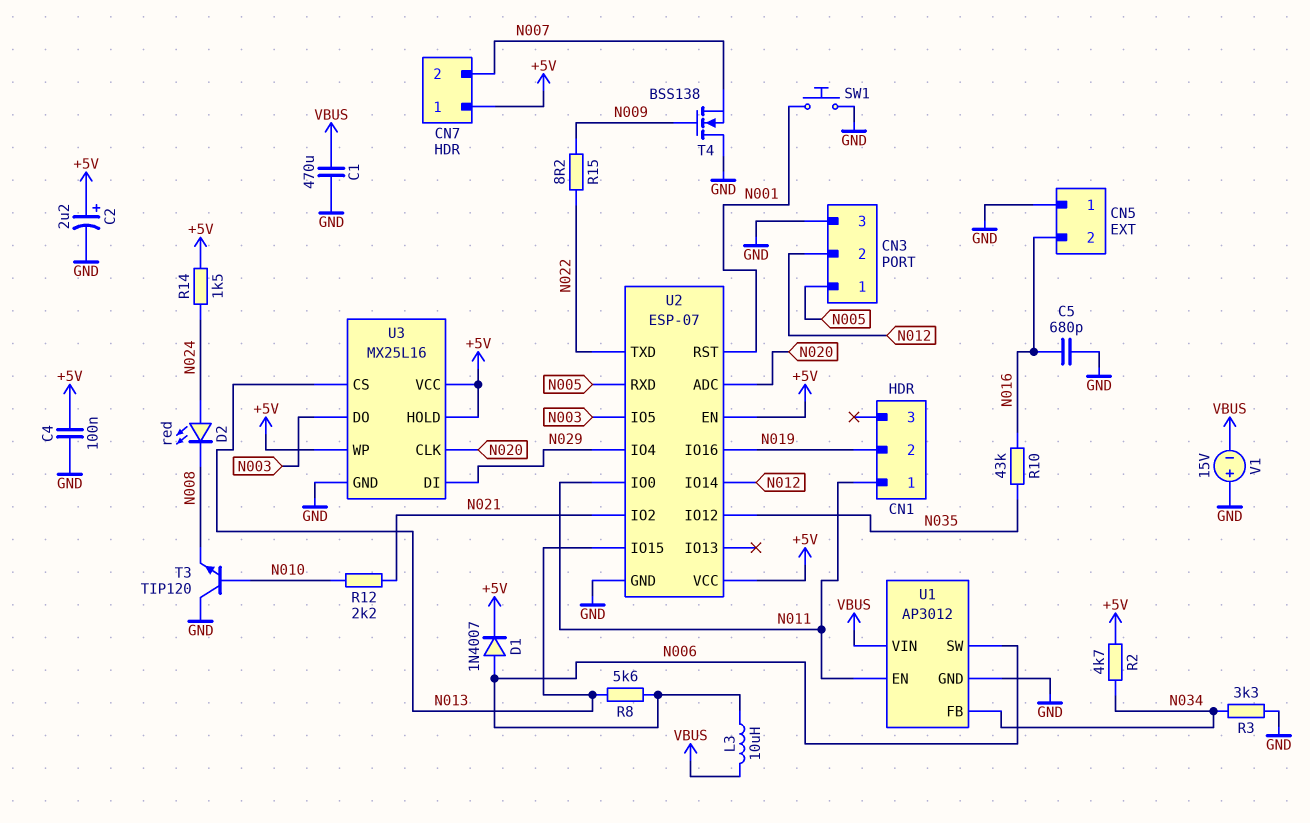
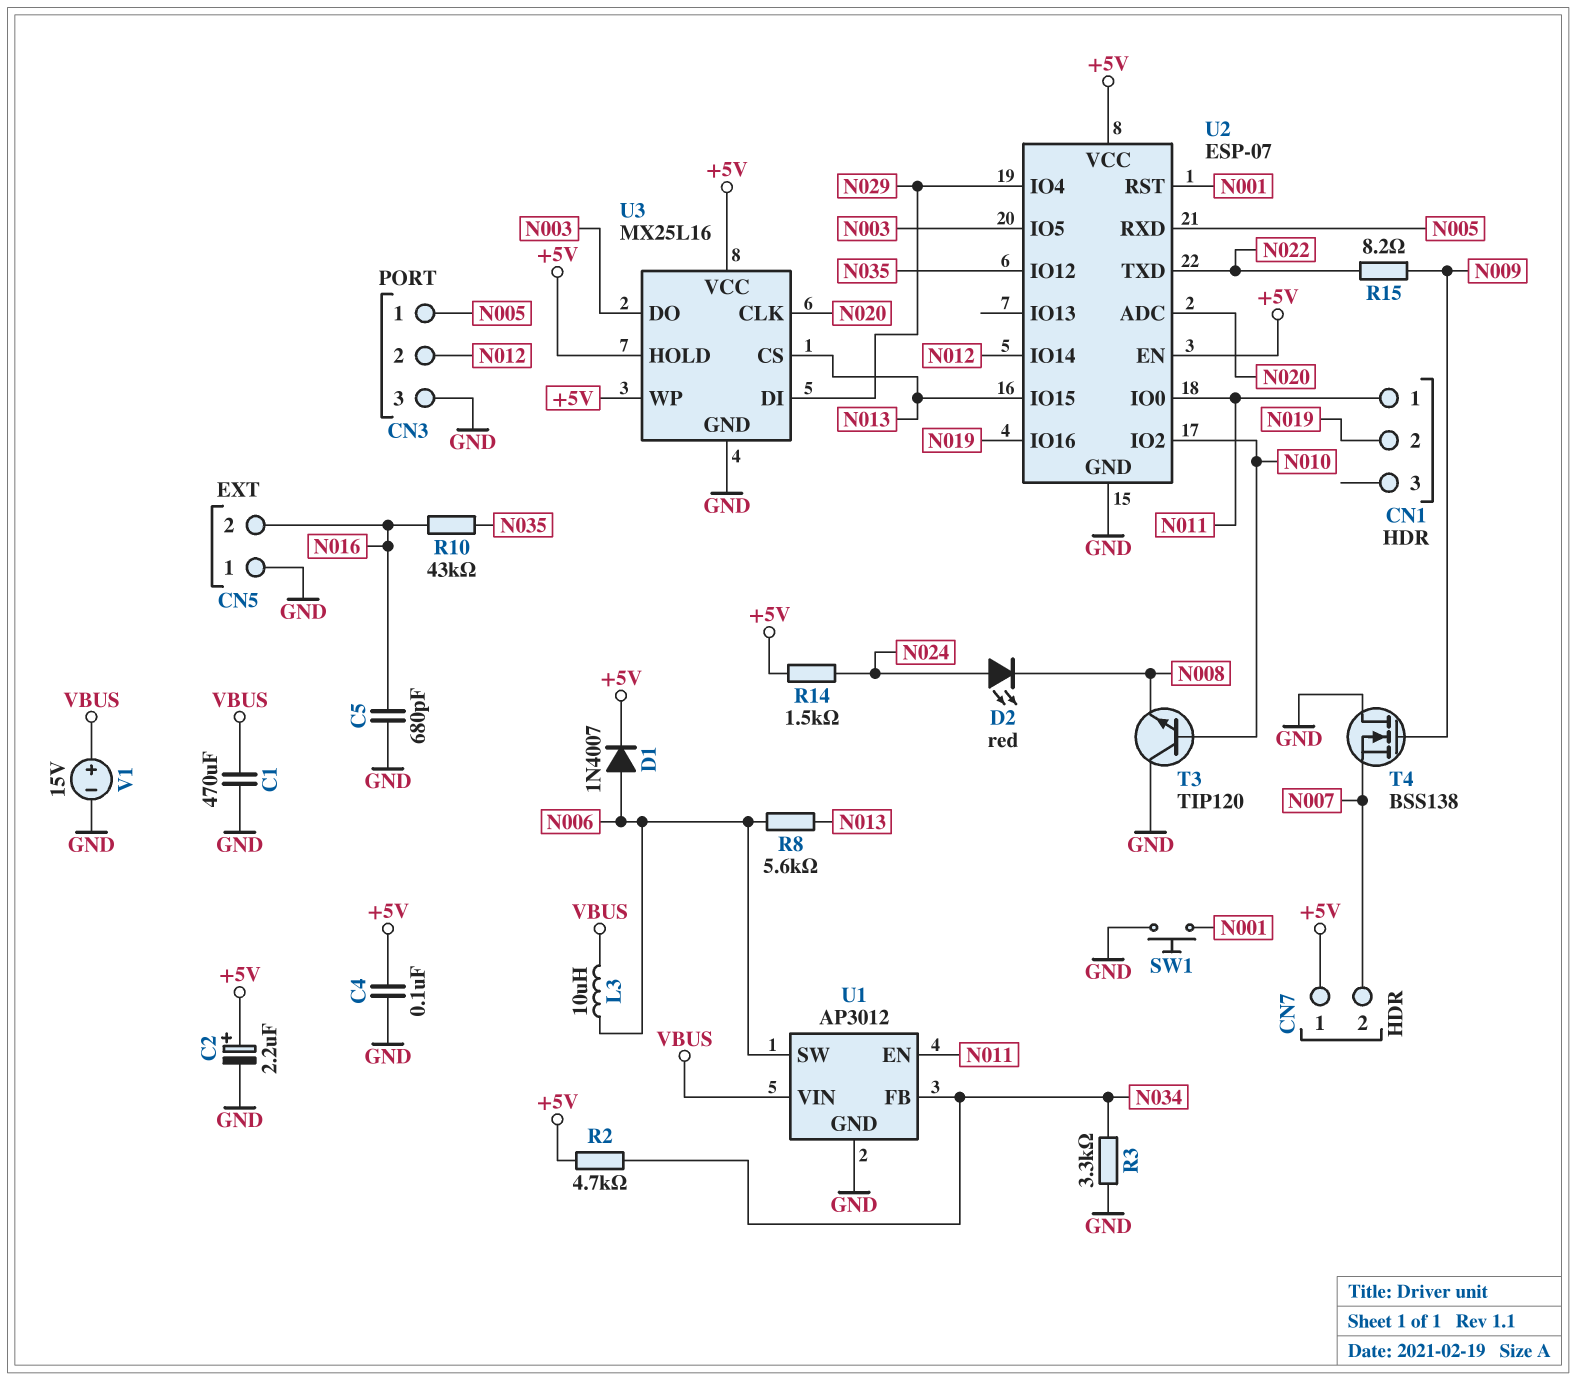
R12: 2.2k (N010, N021) -> none
U2 pin IO2: N021 -> N010
V1: 15V (plus GND, minus VBUS) -> 15V (plus VBUS, minus GND)

